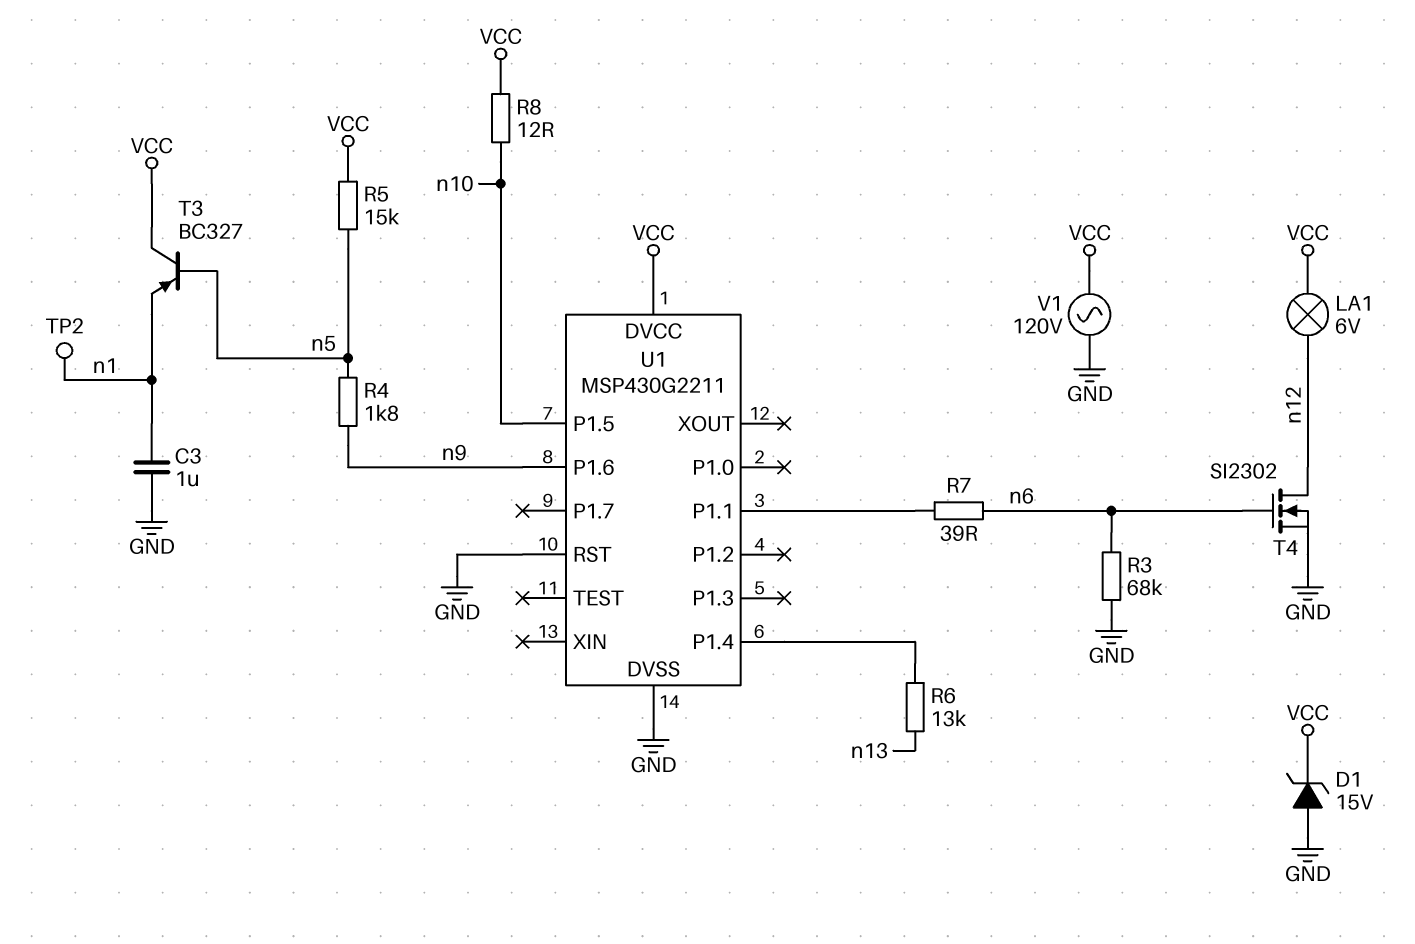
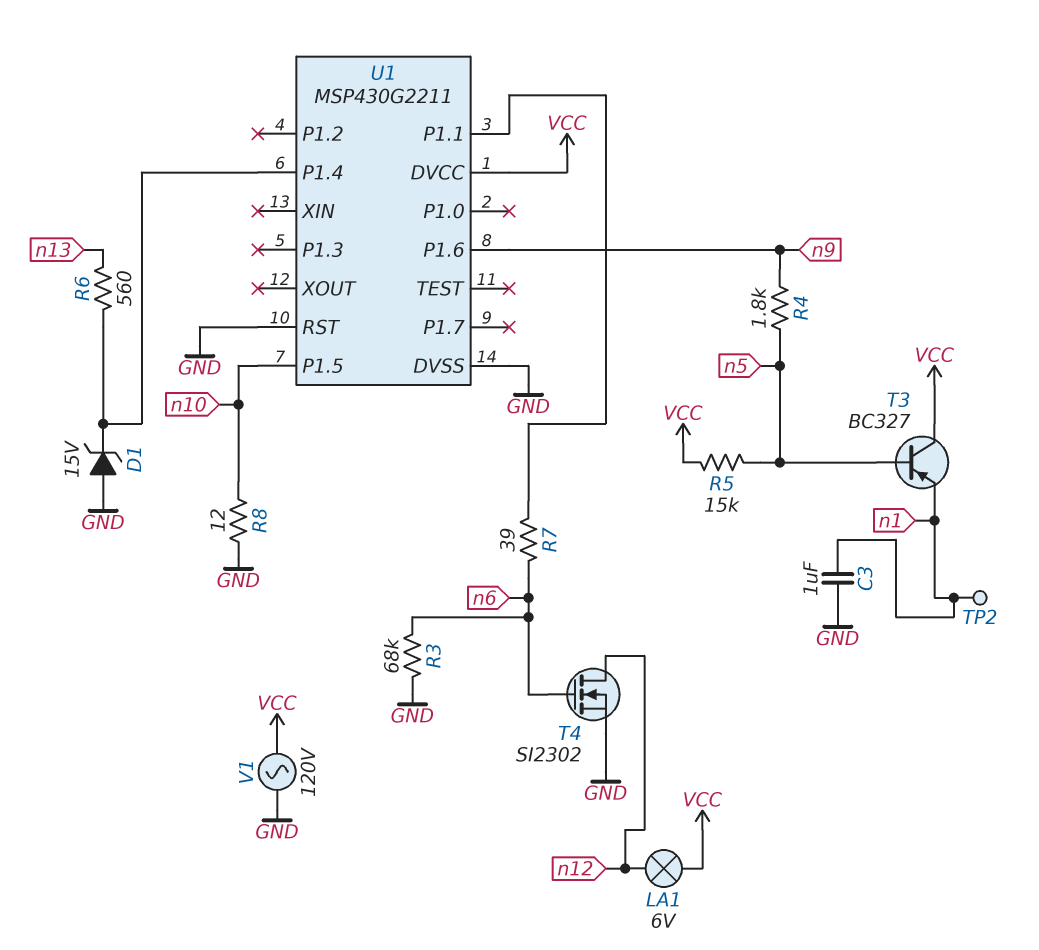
D1: zener 15V (A GND, K VCC) -> zener 15V (A GND, K U1/P1.4)
R6: 13k (U1/P1.4, n13) -> 560 (U1/P1.4, n13)
R8: 12 (VCC, n10) -> 12 (GND, n10)

